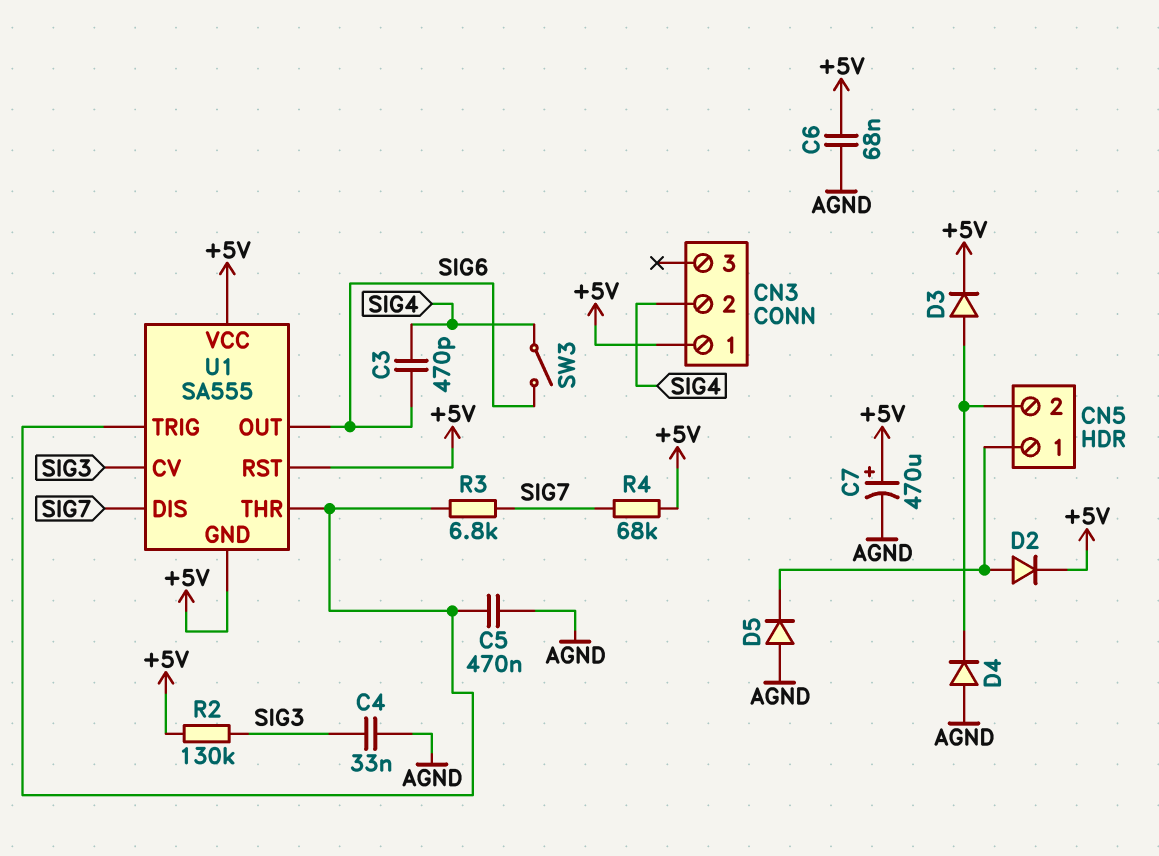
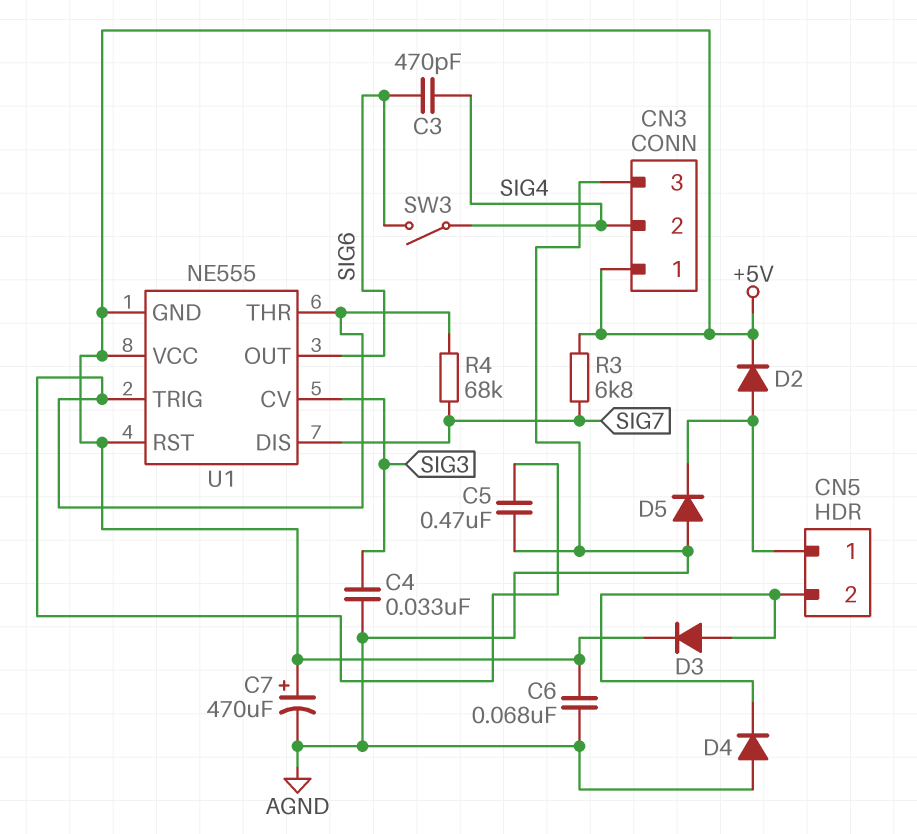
CN3 pin 3: none -> AGND
R2: 130k (+5V, SIG3) -> none
R3: 6.8k (SIG7, U1/THR) -> 6.8k (+5V, SIG7)
R4: 68k (+5V, SIG7) -> 68k (SIG7, U1/THR)
U1: SA555 -> NE555

